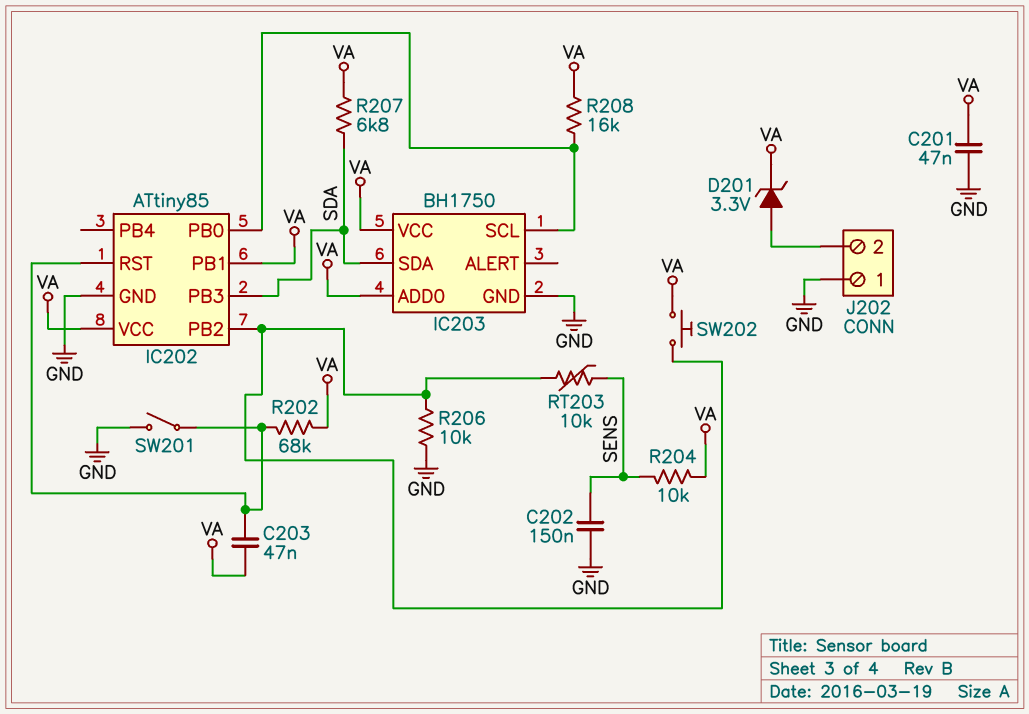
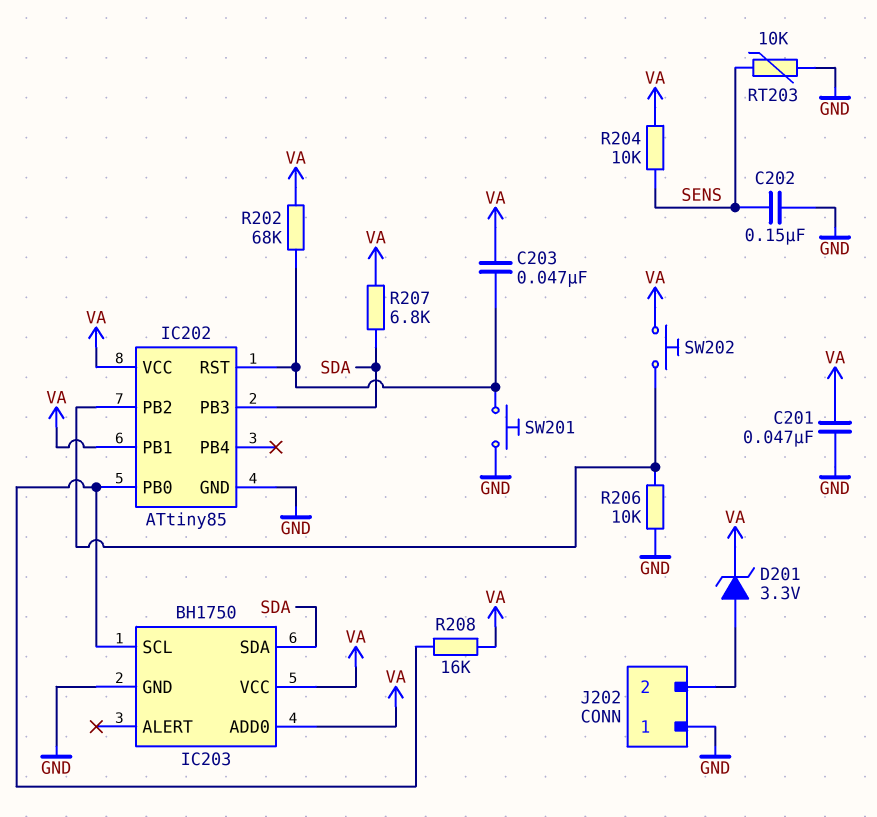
RT203: 10k (IC202/PB2, SENS) -> 10k (GND, SENS)
SW201: switch (GND, IC202/RST) -> button (GND, IC202/RST)

